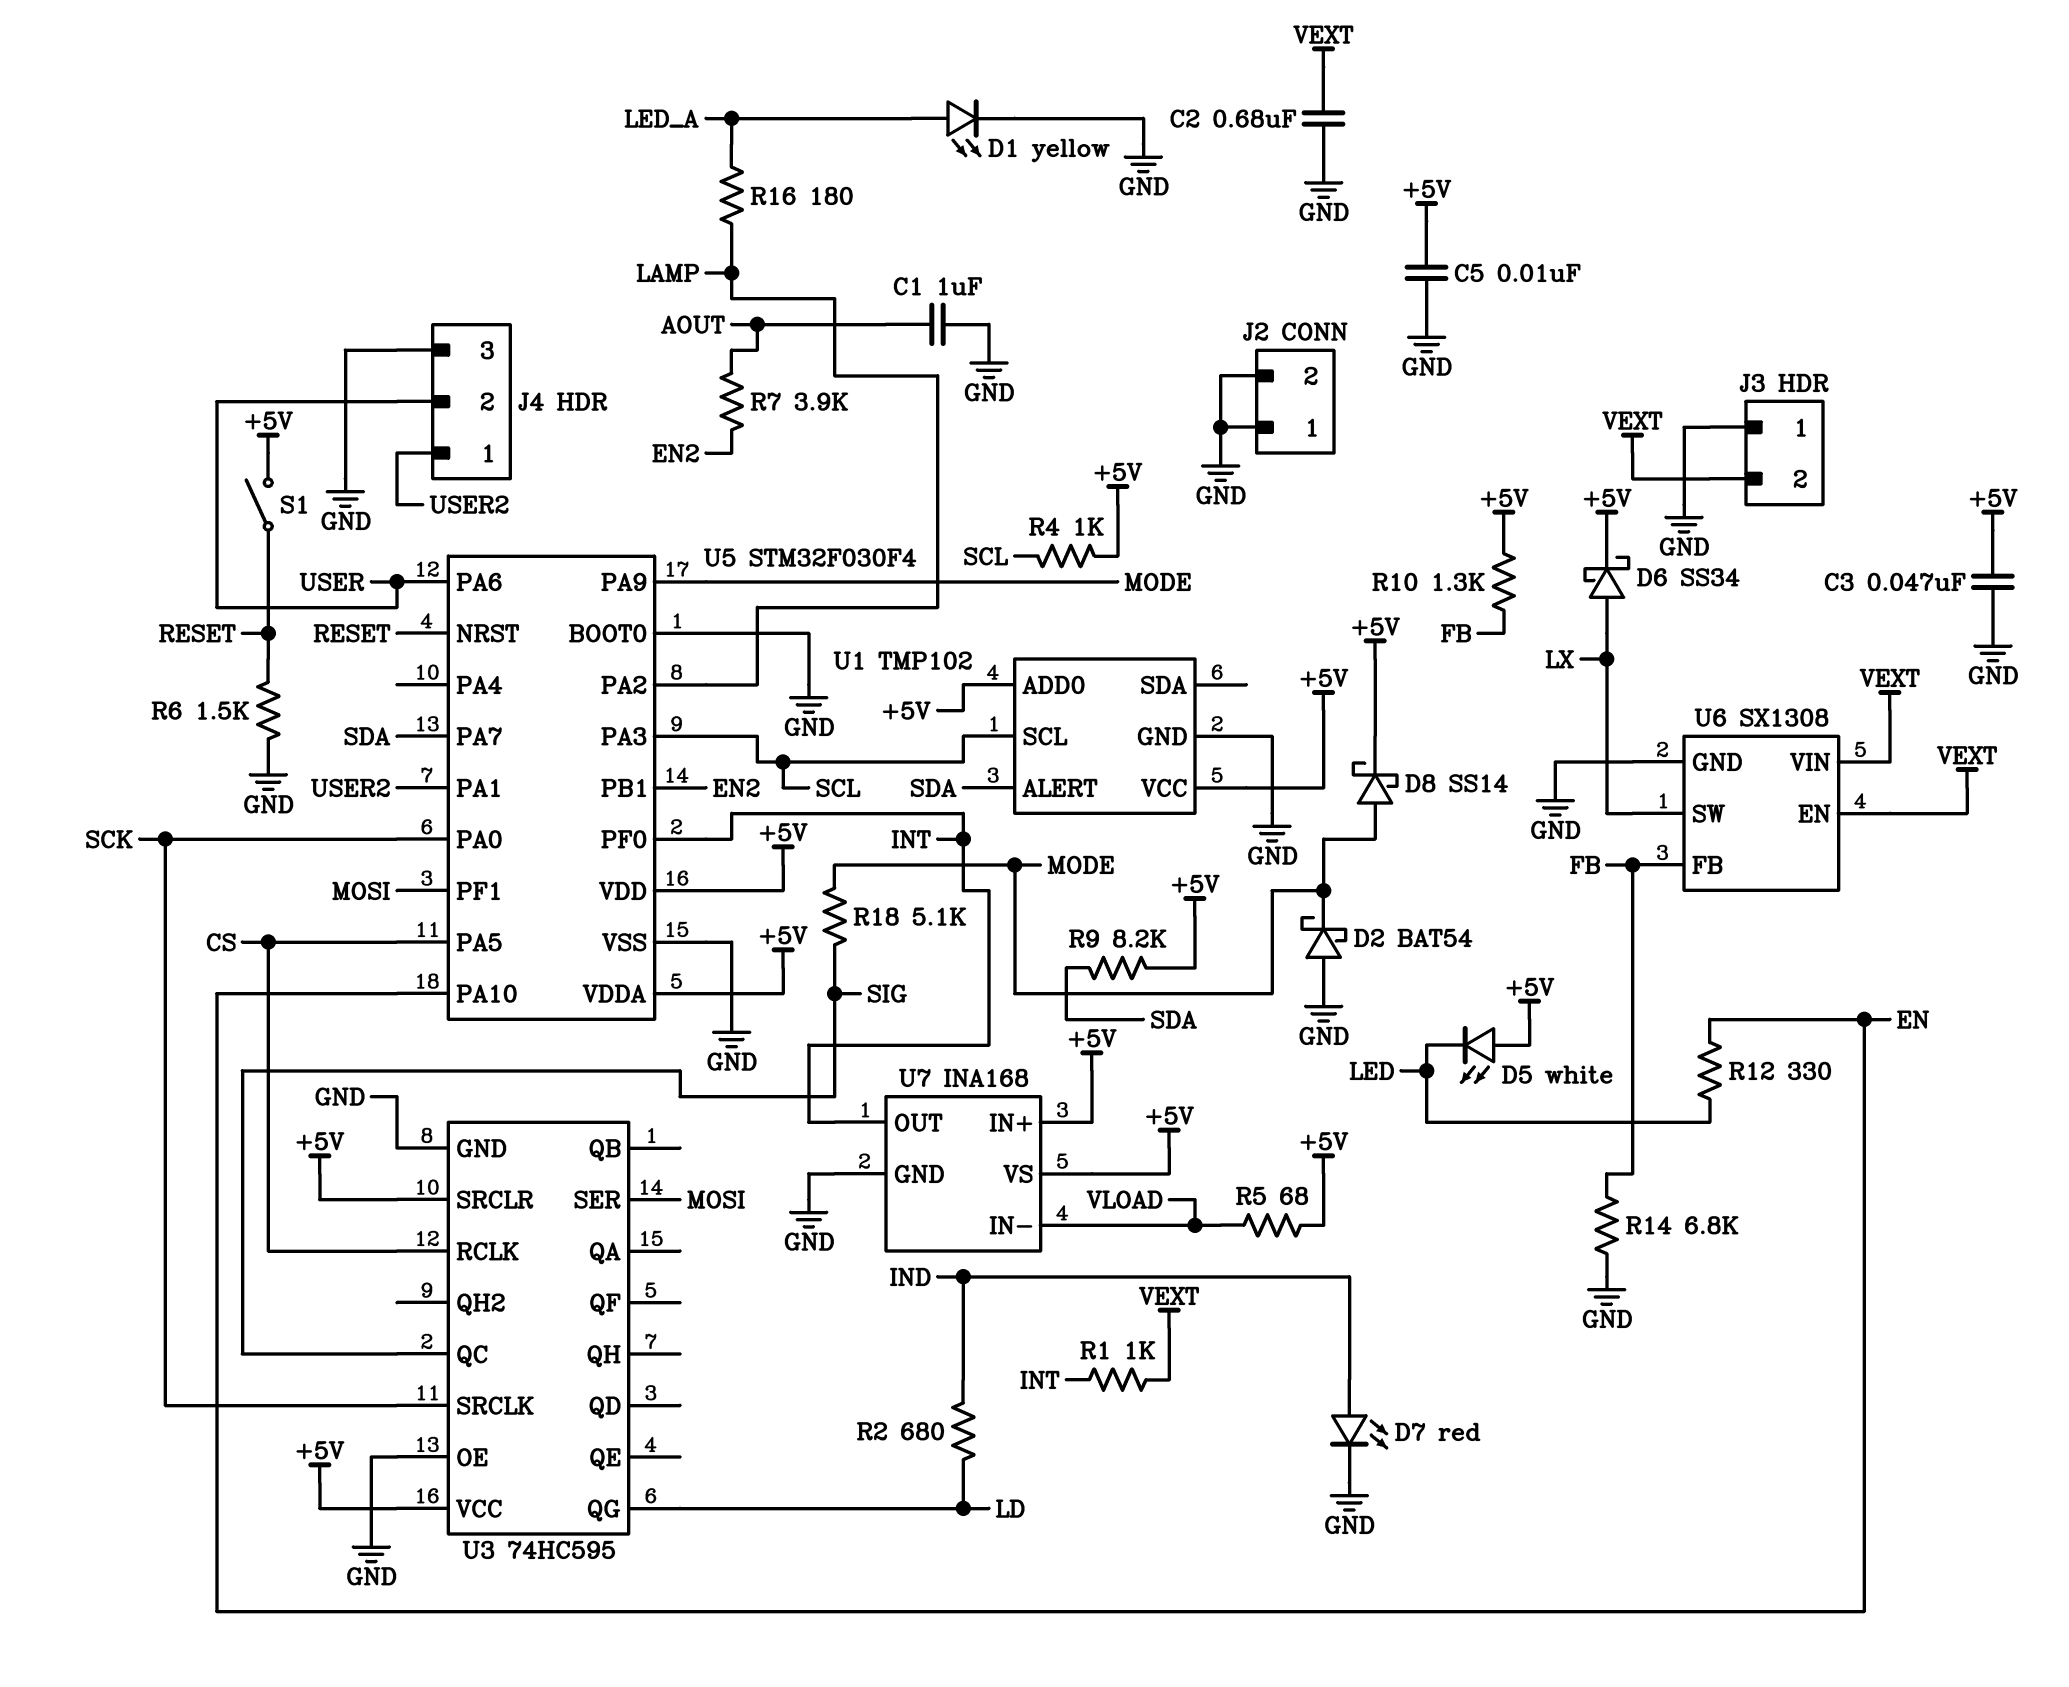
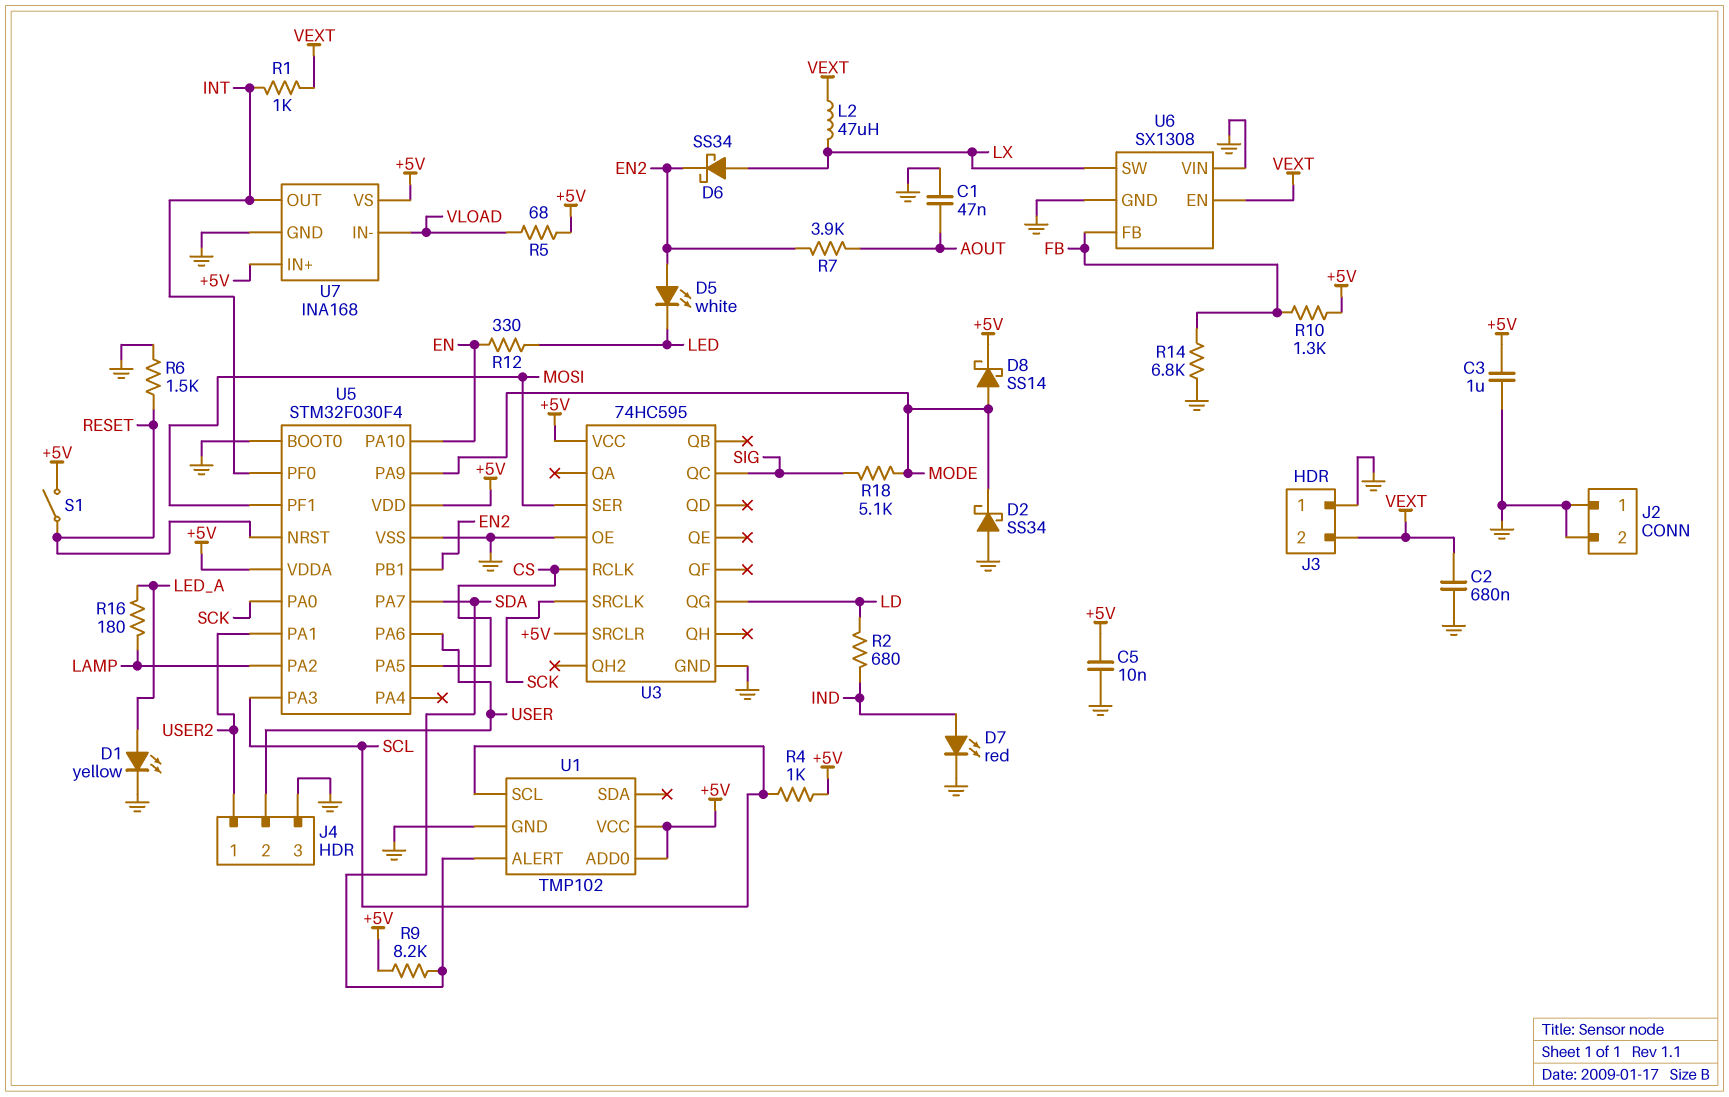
C1: 1uF (AOUT, GND) -> 47nF (AOUT, GND)
C3: 47nF (+5V, GND) -> 1uF (+5V, GND)
D2: schottky BAT54 (A GND, K MODE) -> schottky SS34 (A GND, K MODE)
D5: LED white (A +5V, K LED) -> LED white (A EN2, K LED)
D6: schottky SS34 (A LX, K +5V) -> schottky SS34 (A LX, K EN2)
L2: none -> 47uH (LX, VEXT)
U6 pin VIN: VEXT -> GND

